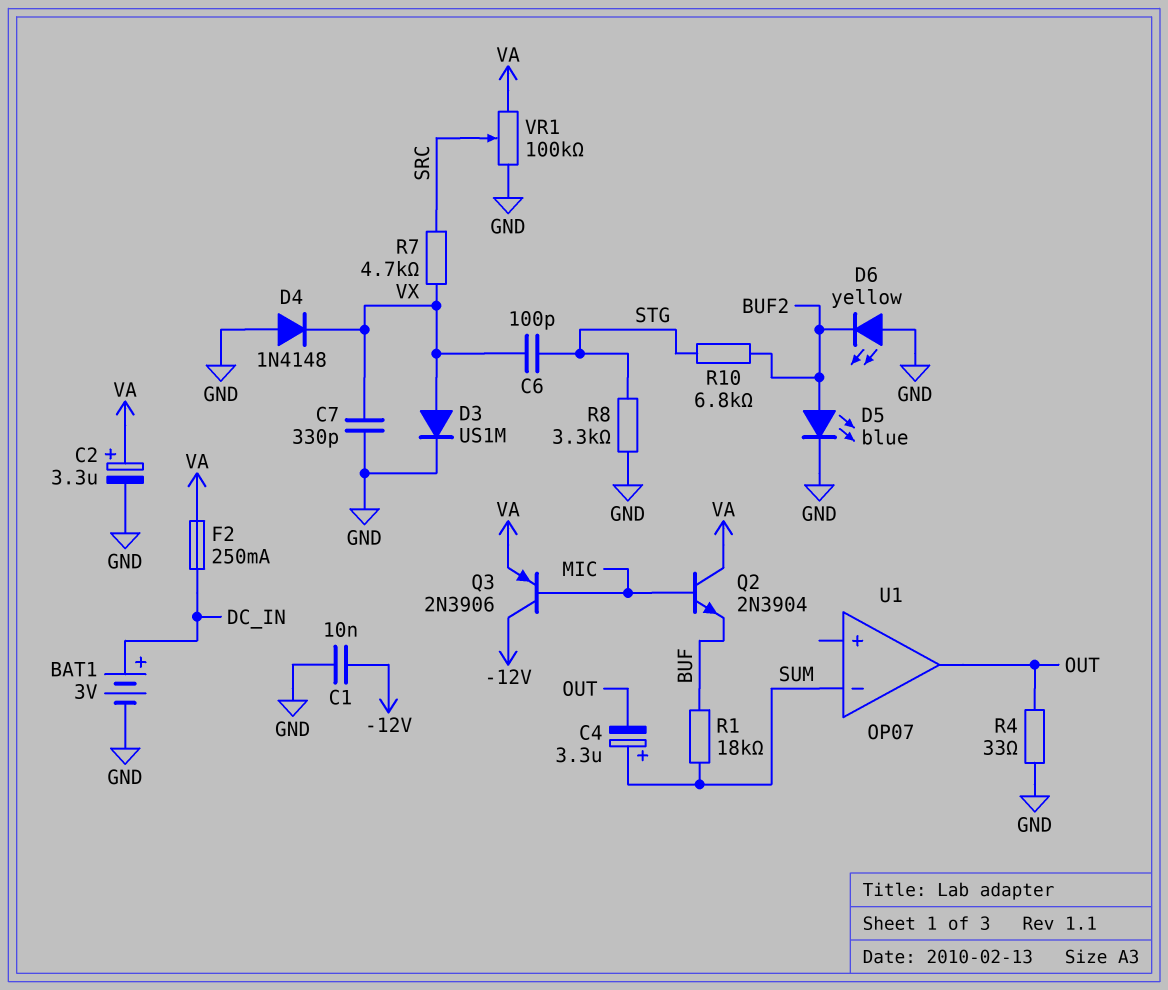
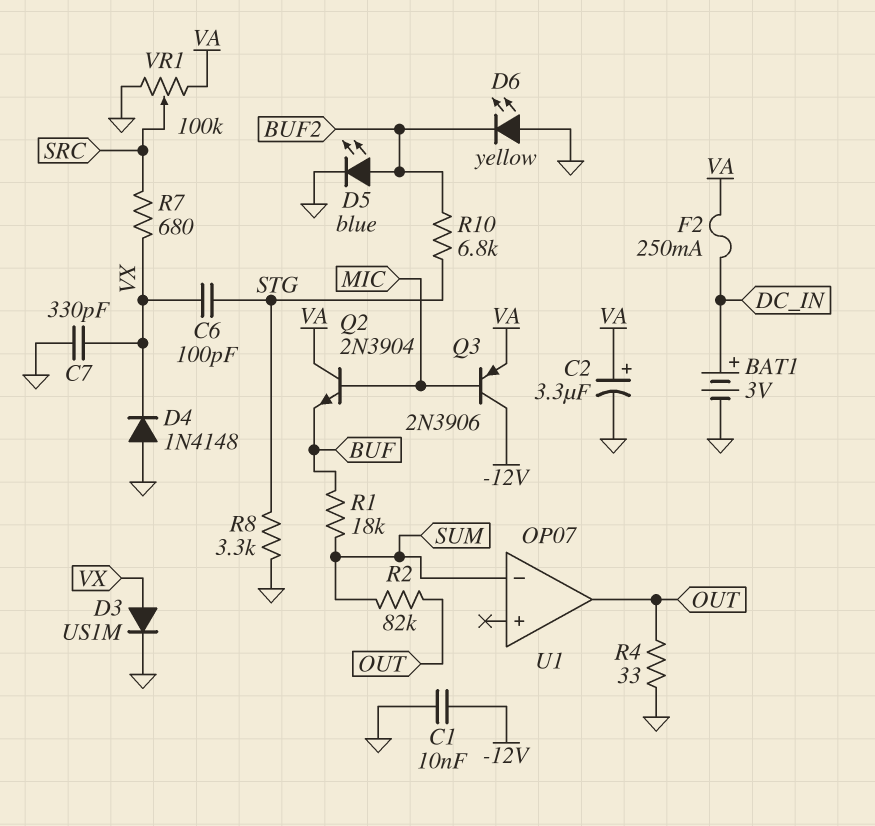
C4: 3.3uF (plus SUM, minus OUT) -> none
R2: none -> 82k (OUT, SUM)
R7: 4.7k (SRC, VX) -> 680 (SRC, VX)

